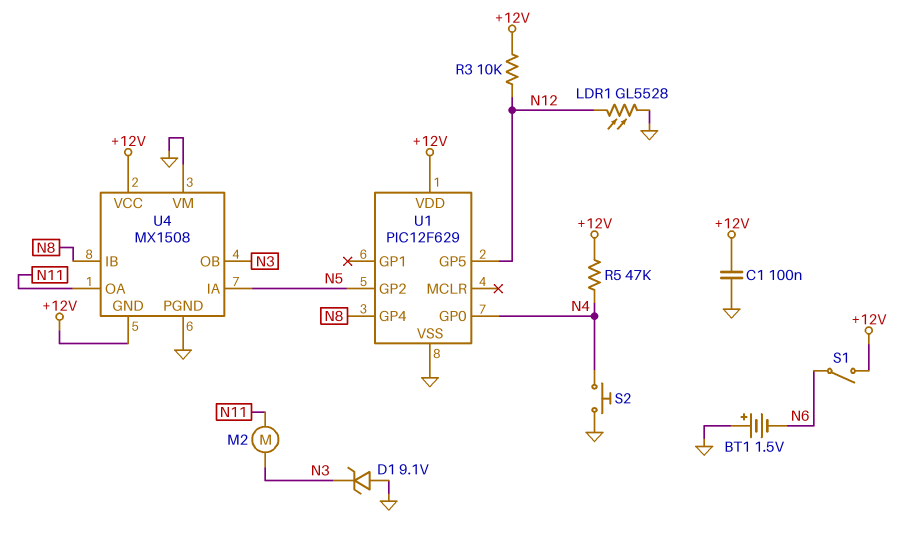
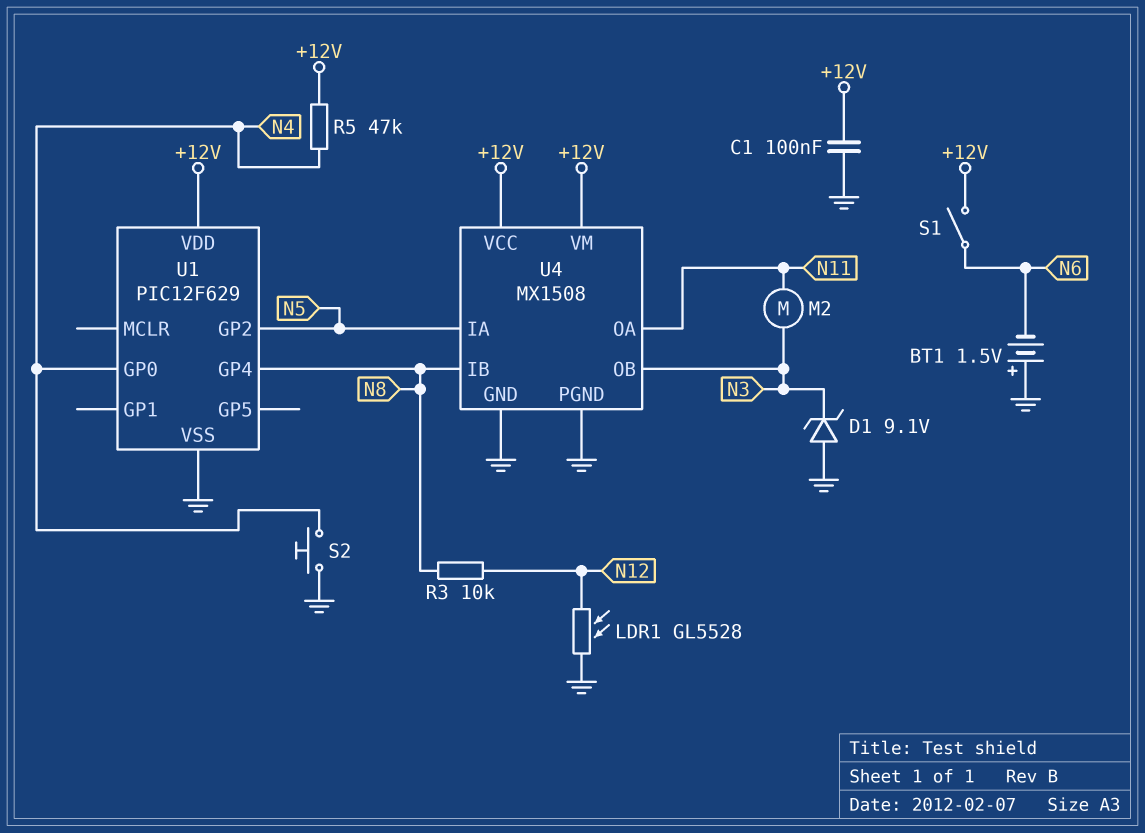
R3: 10k (+12V, N12) -> 10k (N8, N12)
U1 pin GP5: N12 -> none
U4 pin GND: +12V -> GND
U4 pin VM: GND -> +12V

